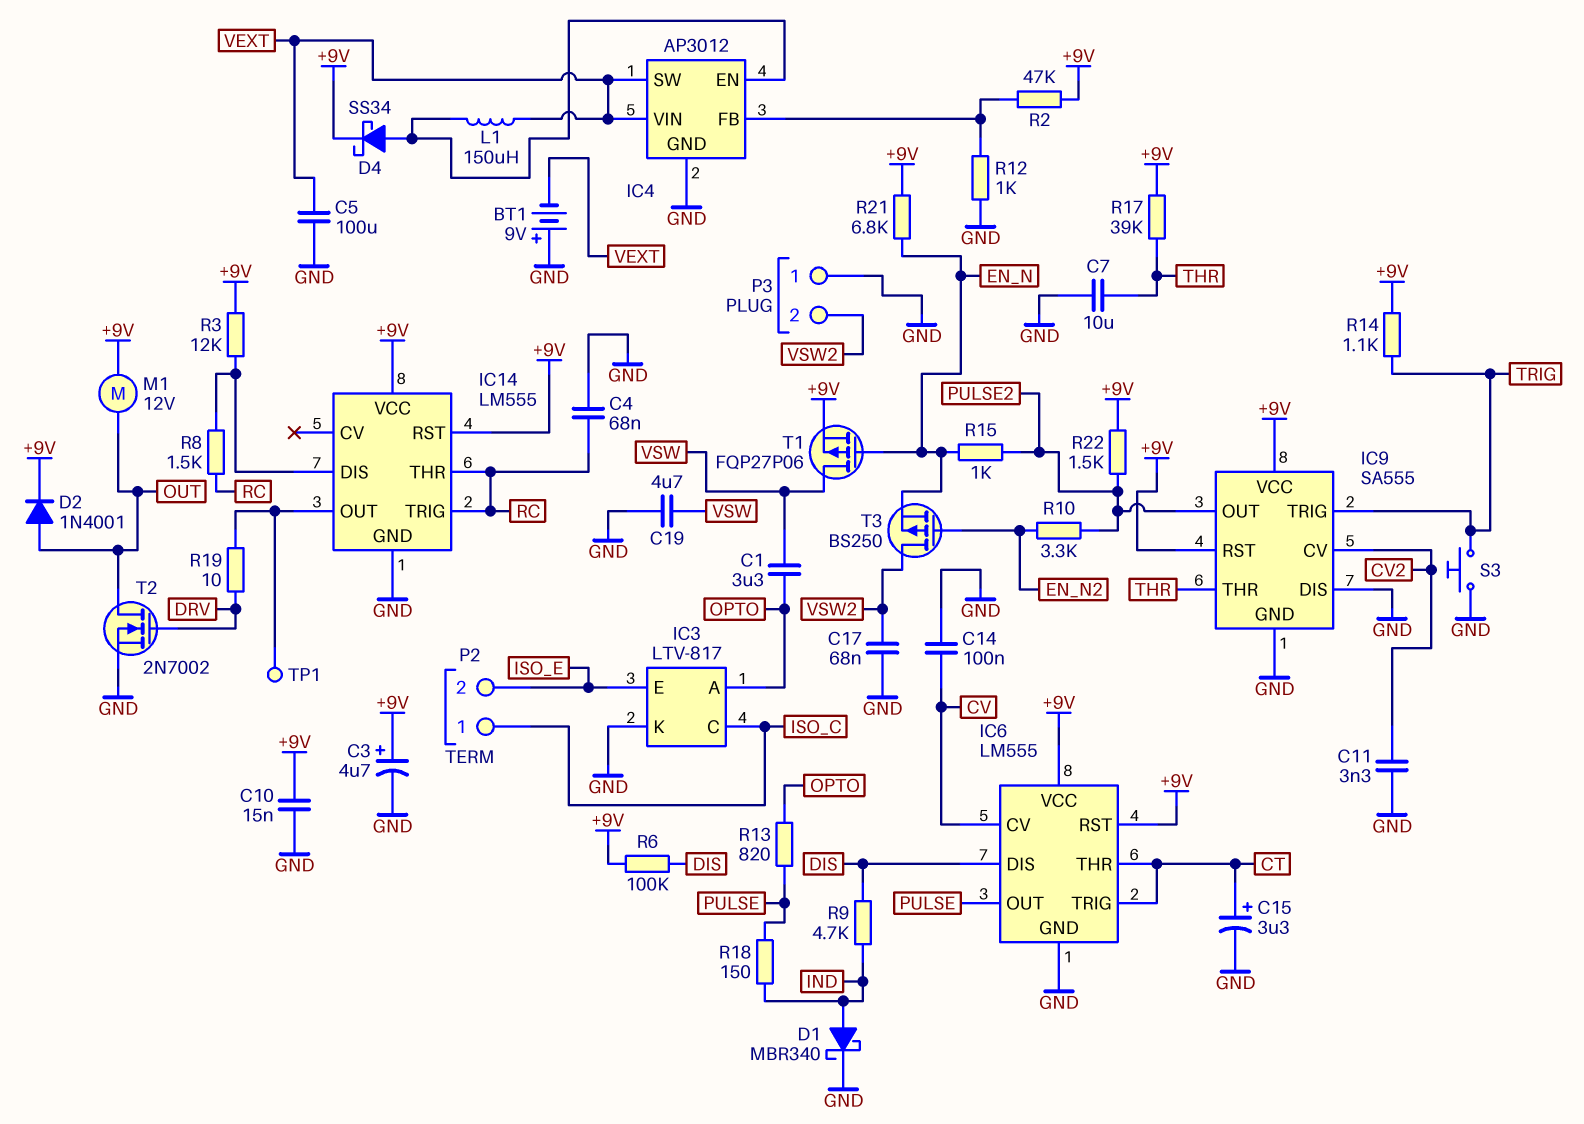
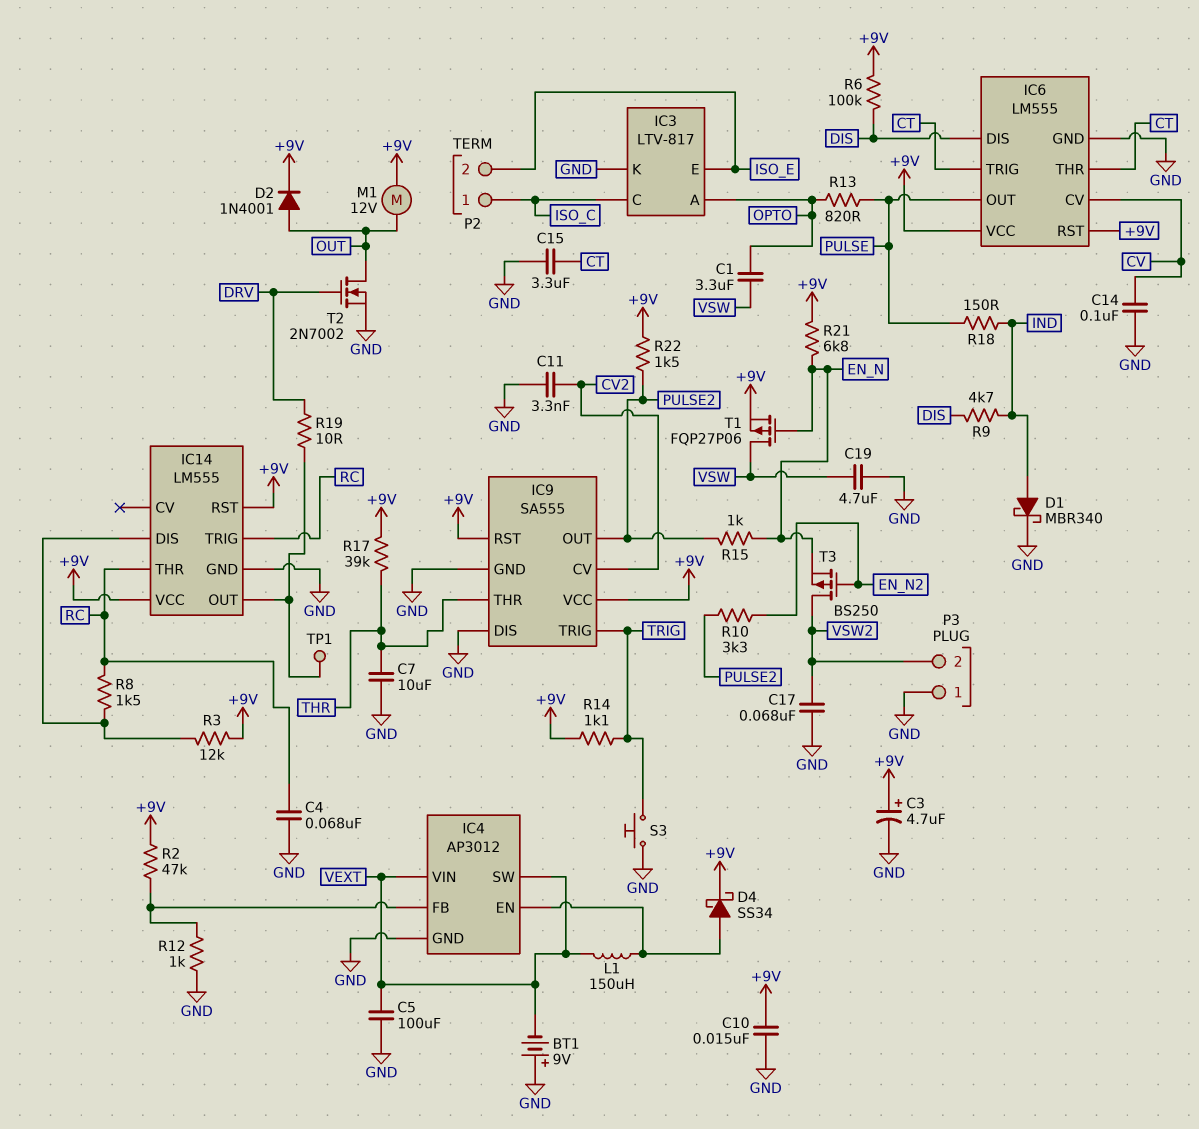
C15: 3.3uF (plus CT, minus GND) -> 3.3uF (CT, GND)

